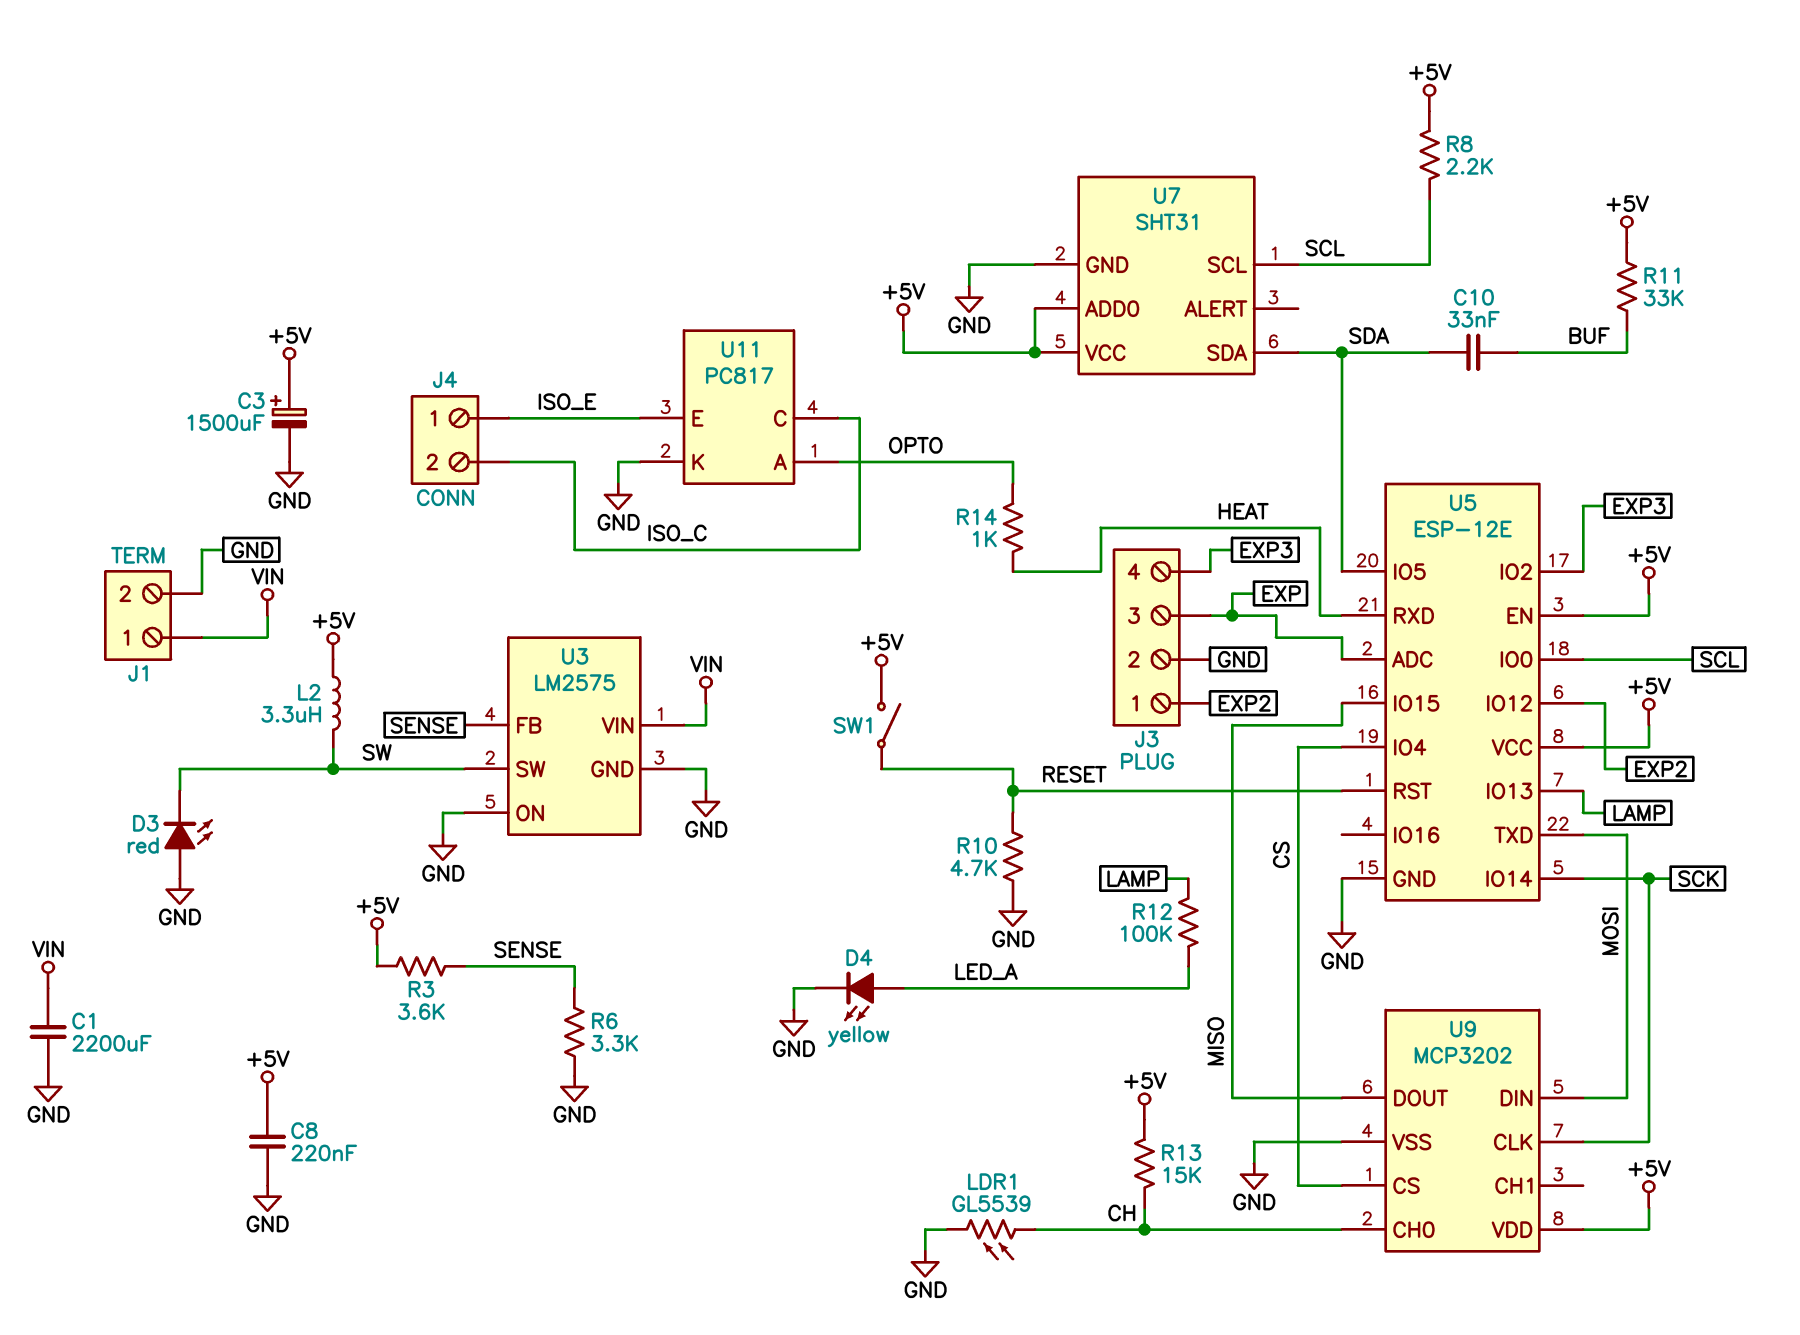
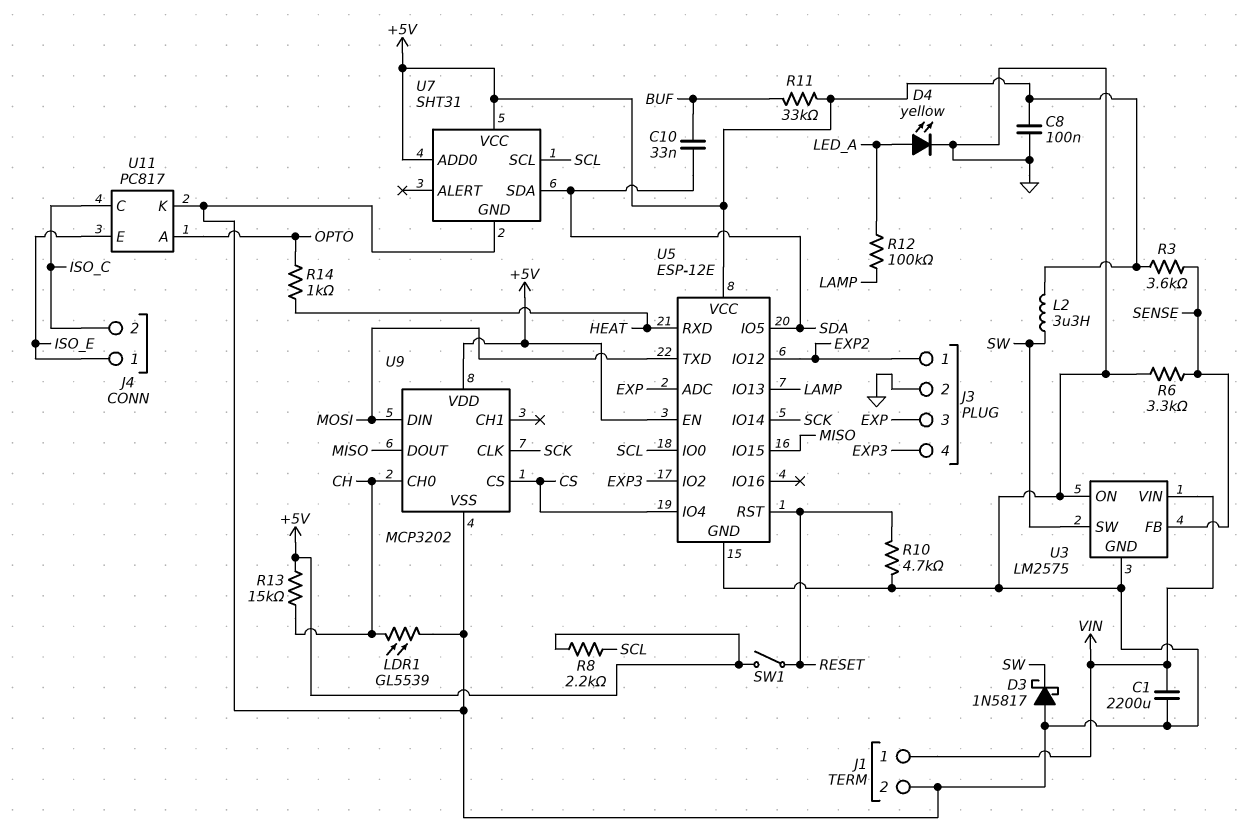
C3: 1500uF (plus +5V, minus GND) -> none
C8: 220nF (+5V, GND) -> 100nF (+5V, GND)
D3: LED red (A GND, K SW) -> schottky 1N5817 (A GND, K SW)

